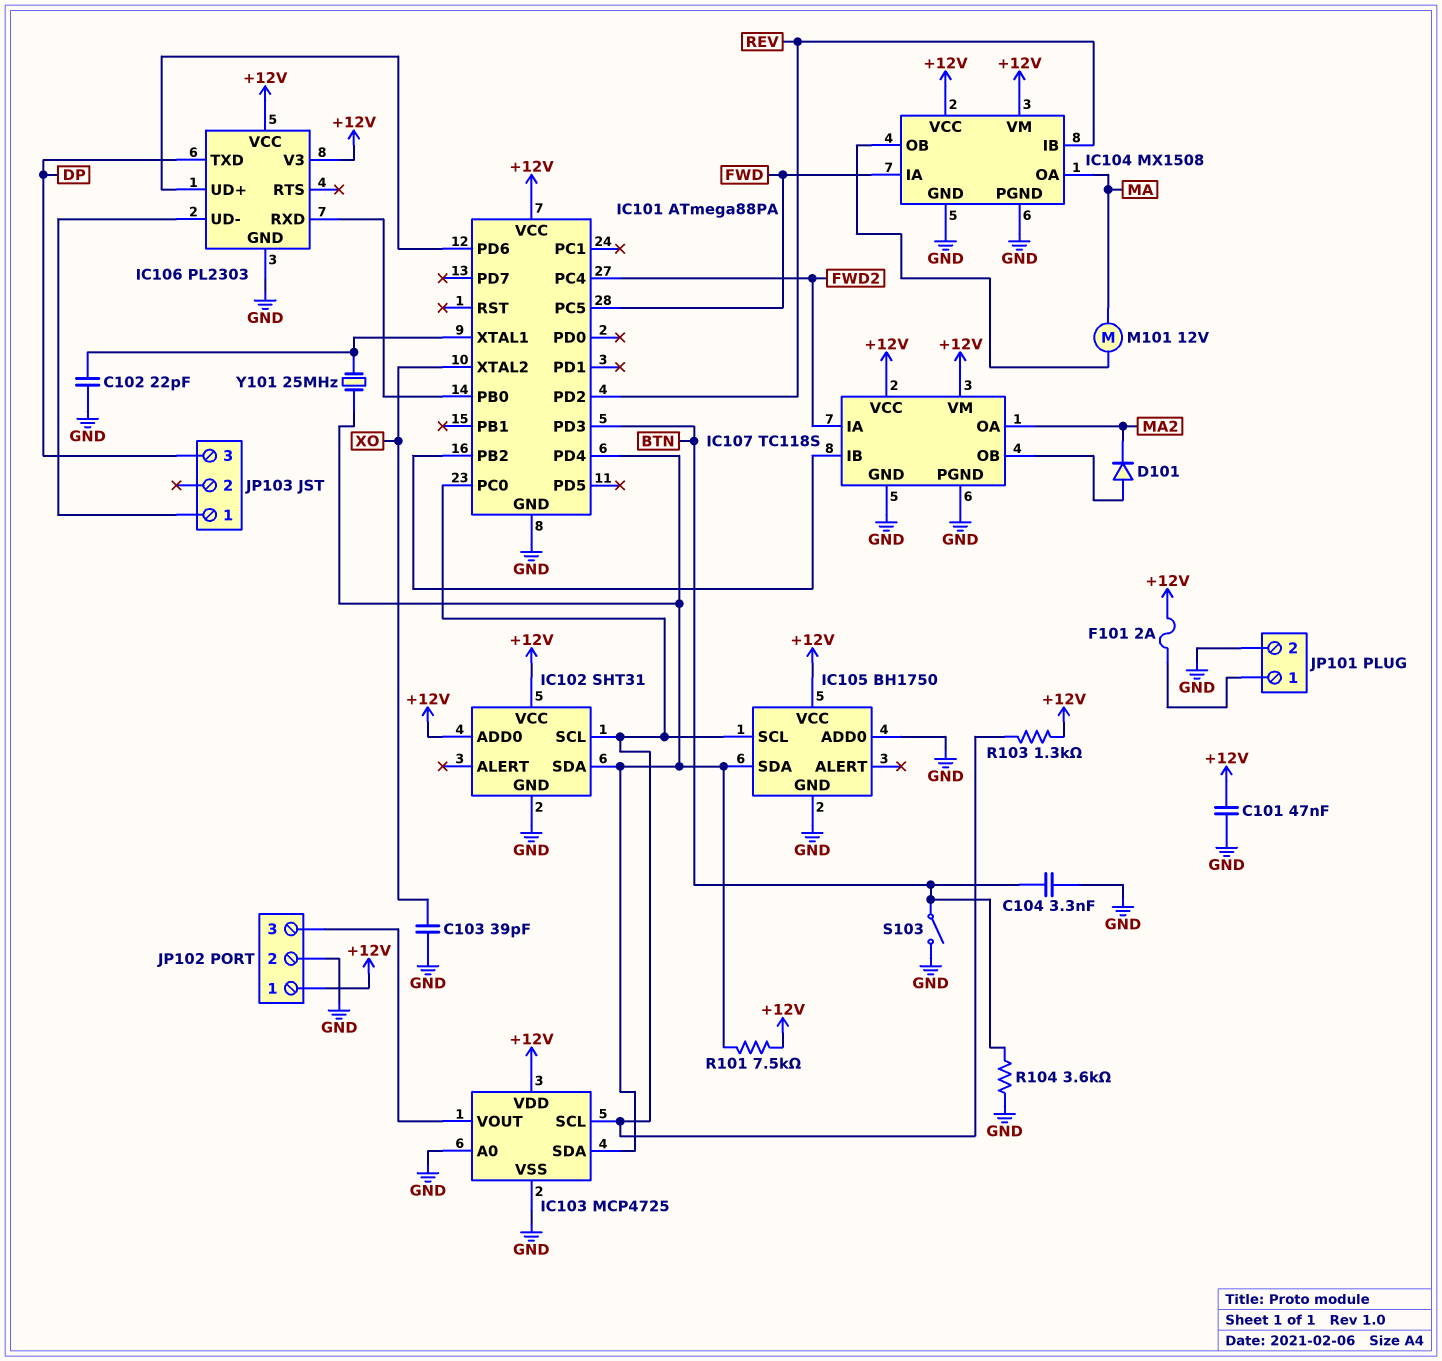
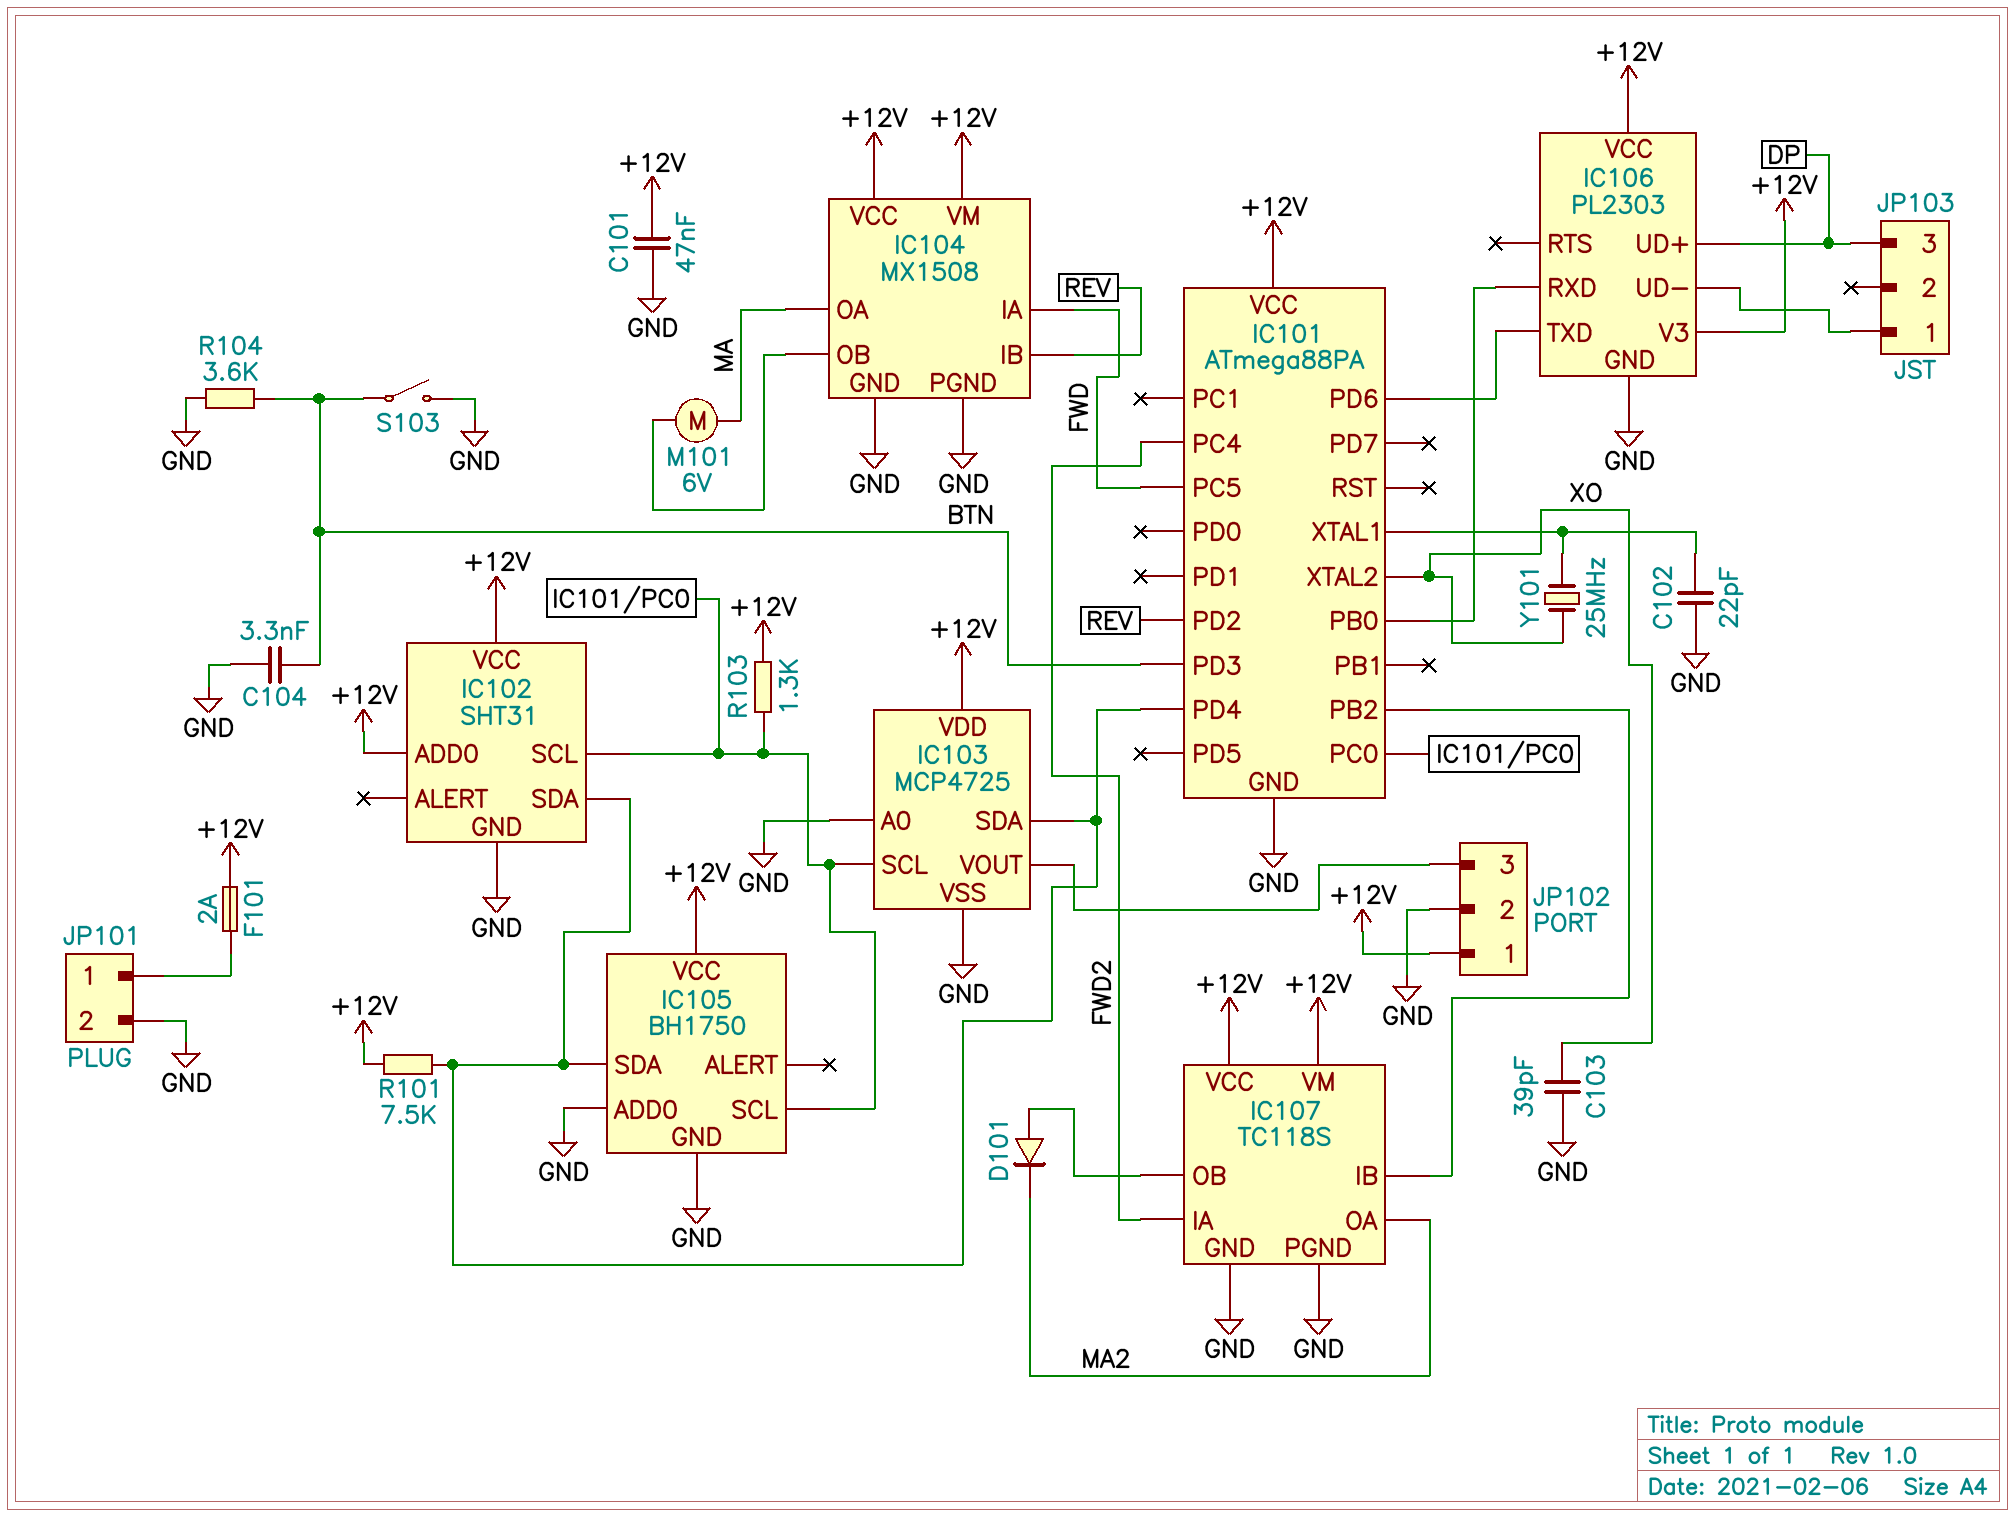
IC106 pin TXD: DP -> IC101/PD6
IC106 pin UD+: IC101/PD6 -> DP
M101: motor 12V (IC104/OB, MA) -> motor 6V (IC104/OB, MA)
Y101: 25MHz (IC101/PD4, IC101/XTAL1) -> 25MHz (IC101/XTAL1, XO)

